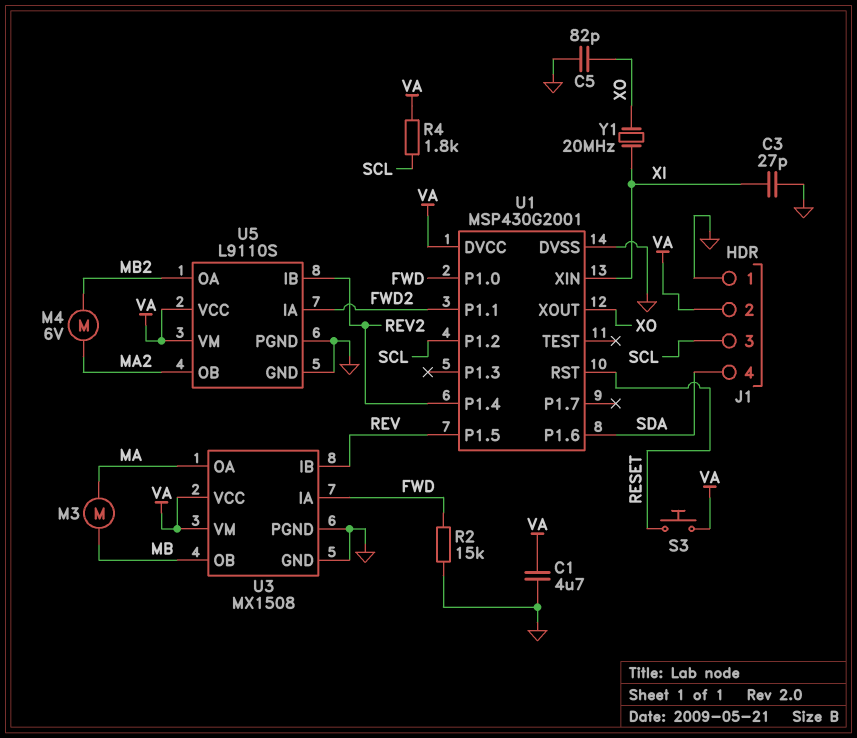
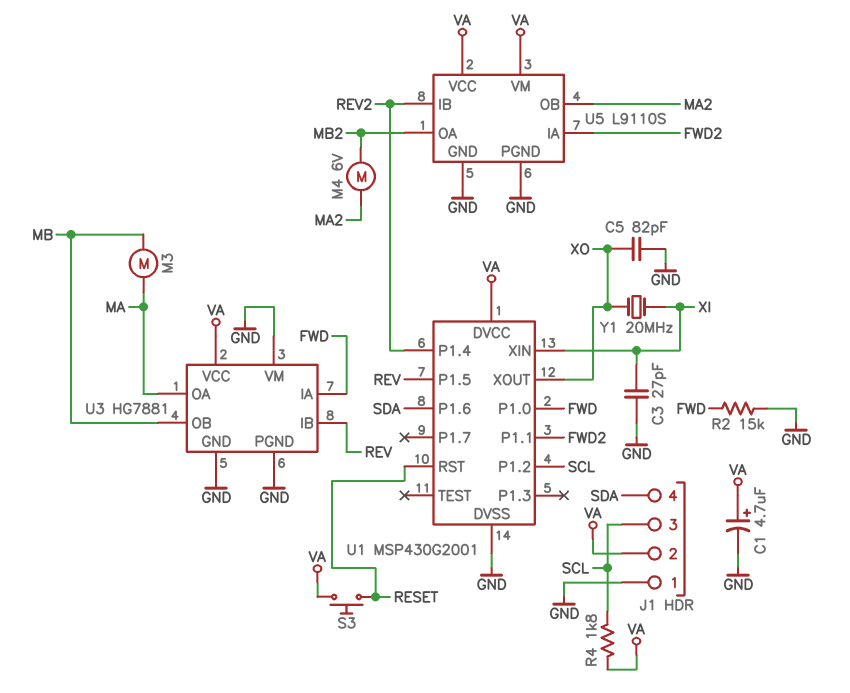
C1: 4.7uF (GND, VA) -> 4.7uF (plus VA, minus GND)
U3: MX1508 -> HG7881
U3 pin VM: VA -> GND

